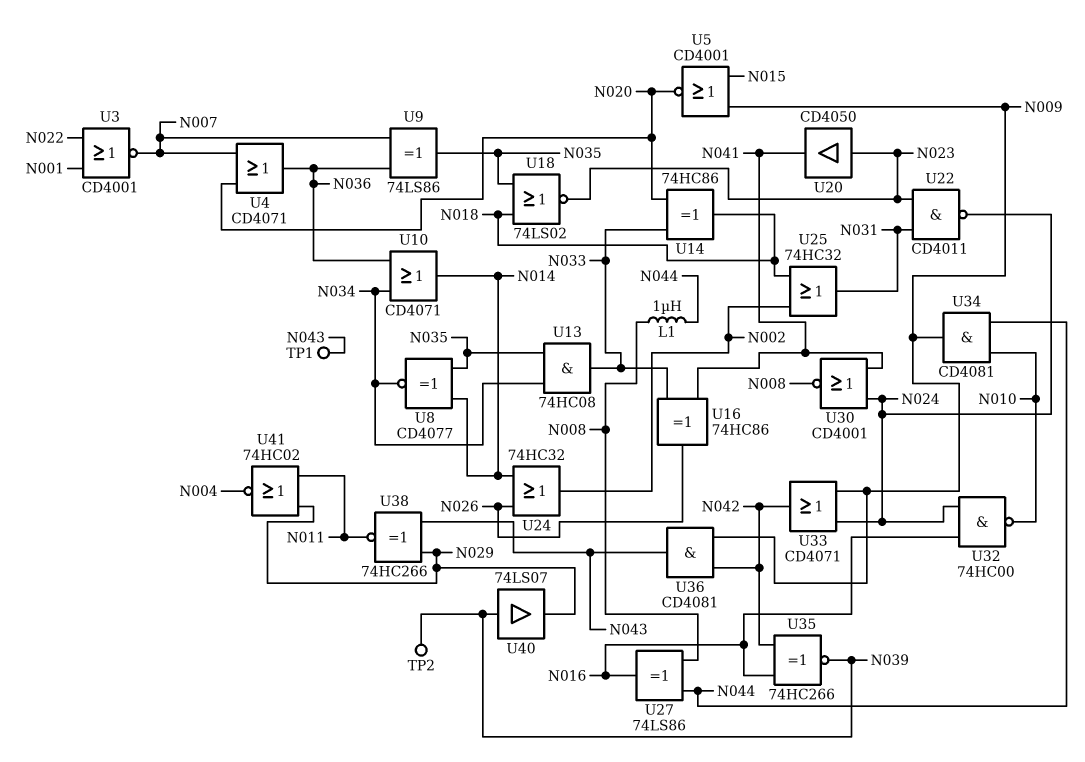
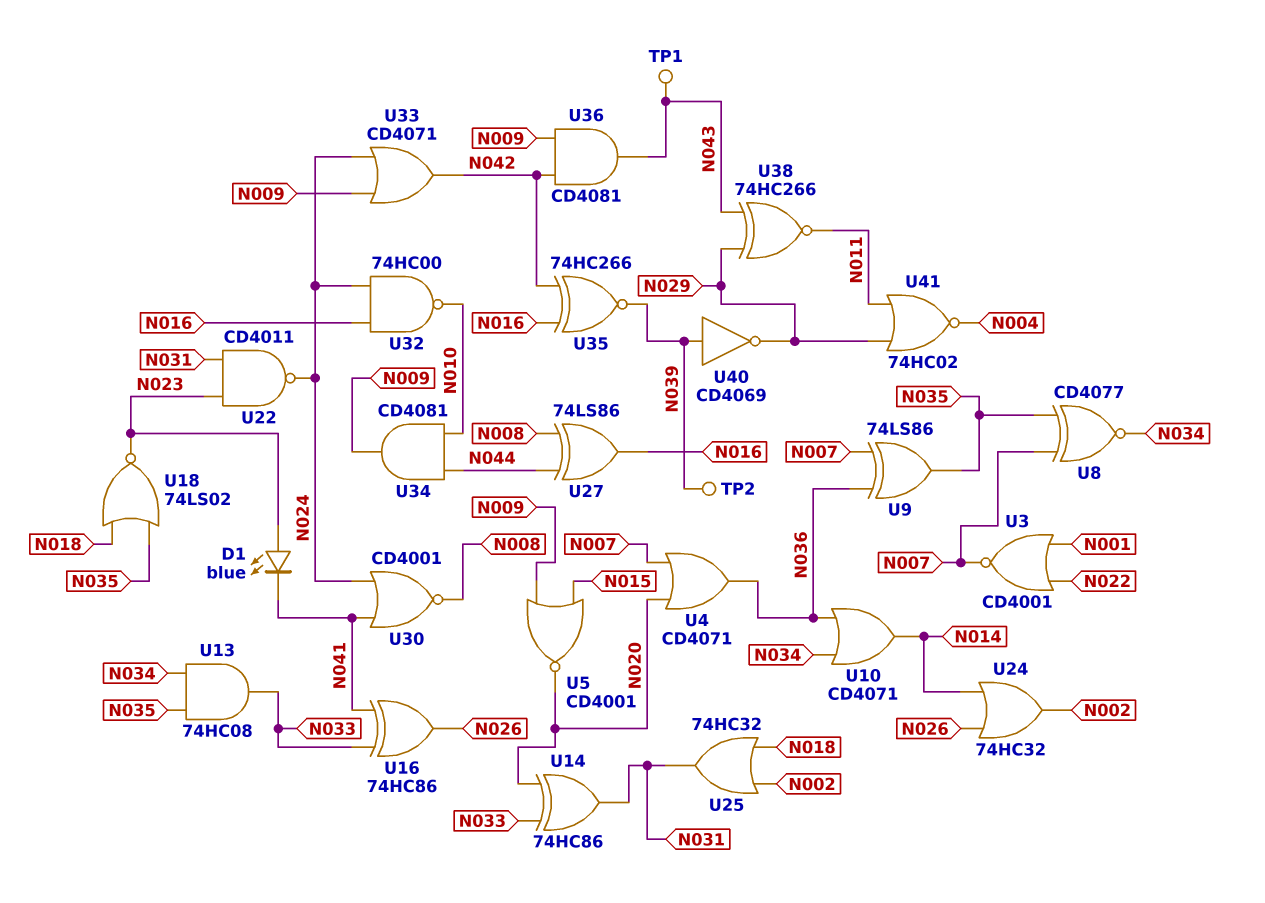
D1: none -> LED blue (A N023, K N041)
L1: 1uH (N008, N044) -> none
U8: XNOR CD4077 (in N014, in N035, out N034) -> XNOR CD4077 (in N007, in N035, out N034)
U14: XOR 74HC86 (in N020, in N033, out N018) -> XOR 74HC86 (in N020, in N033, out N031)
U20: buffer CD4050 (in N023, out N041) -> none
U40: buffer 74LS07 (in N039, out N029) -> NOT CD4069 (in N039, out N029)

